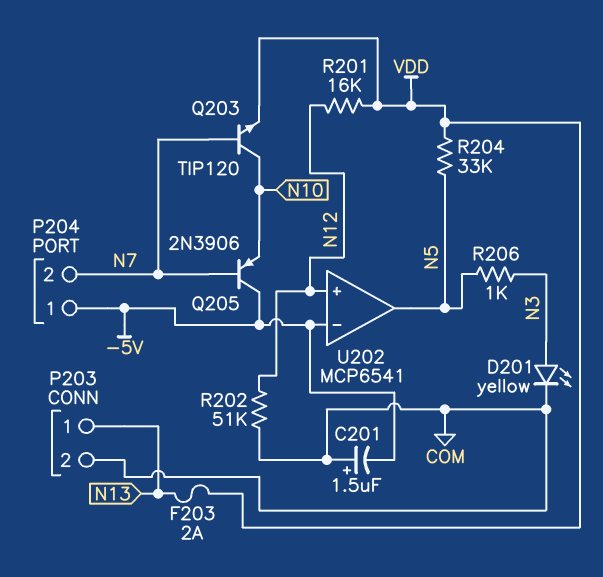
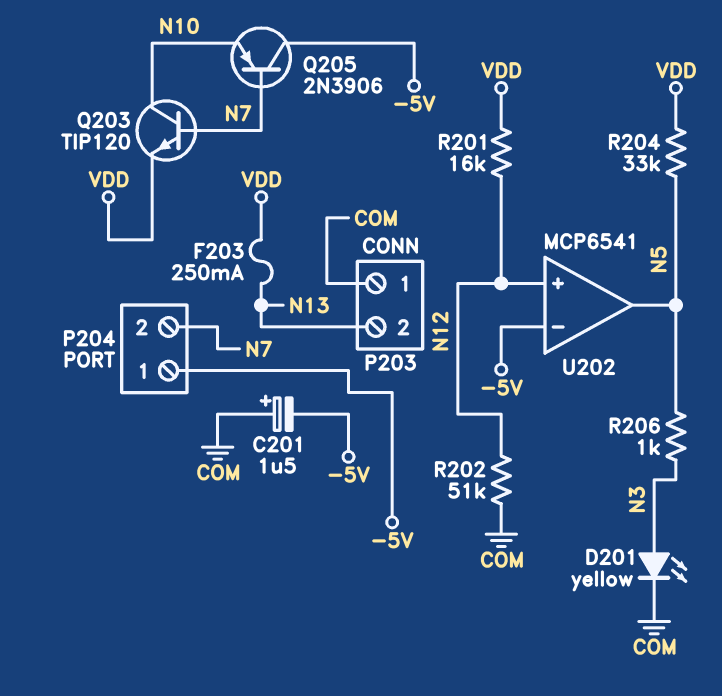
F203: 2A (N13, VDD) -> 250mA (N13, VDD)
P203 pin 1: N13 -> COM
P203 pin 2: COM -> N13

